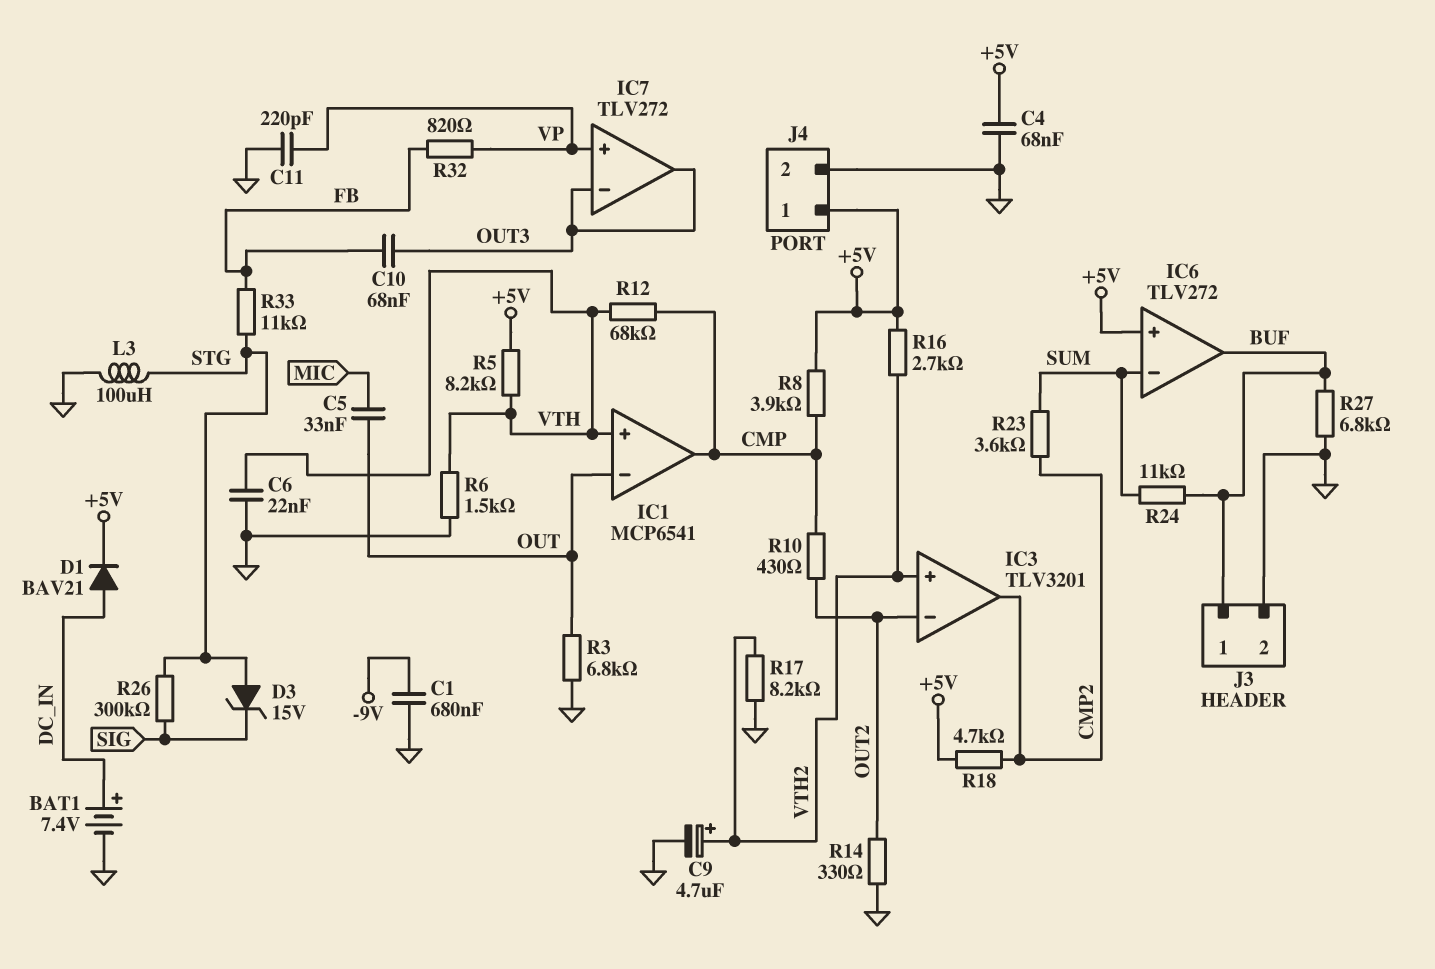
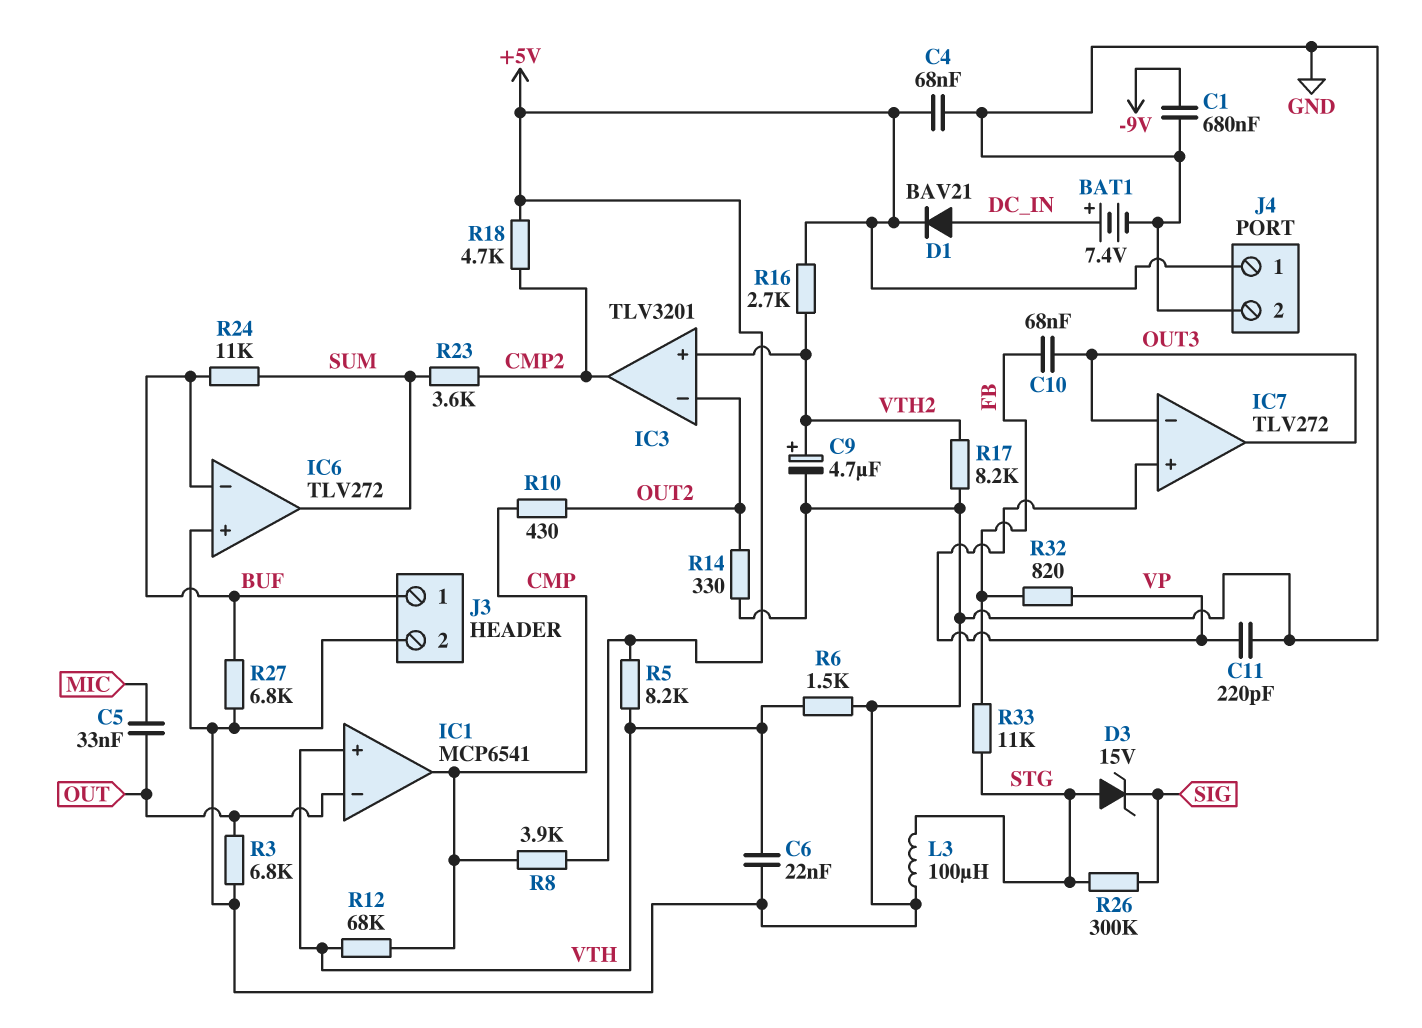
IC6 pin in+: +5V -> GND
IC6 pin in-: SUM -> BUF
IC6 pin out: BUF -> SUM

